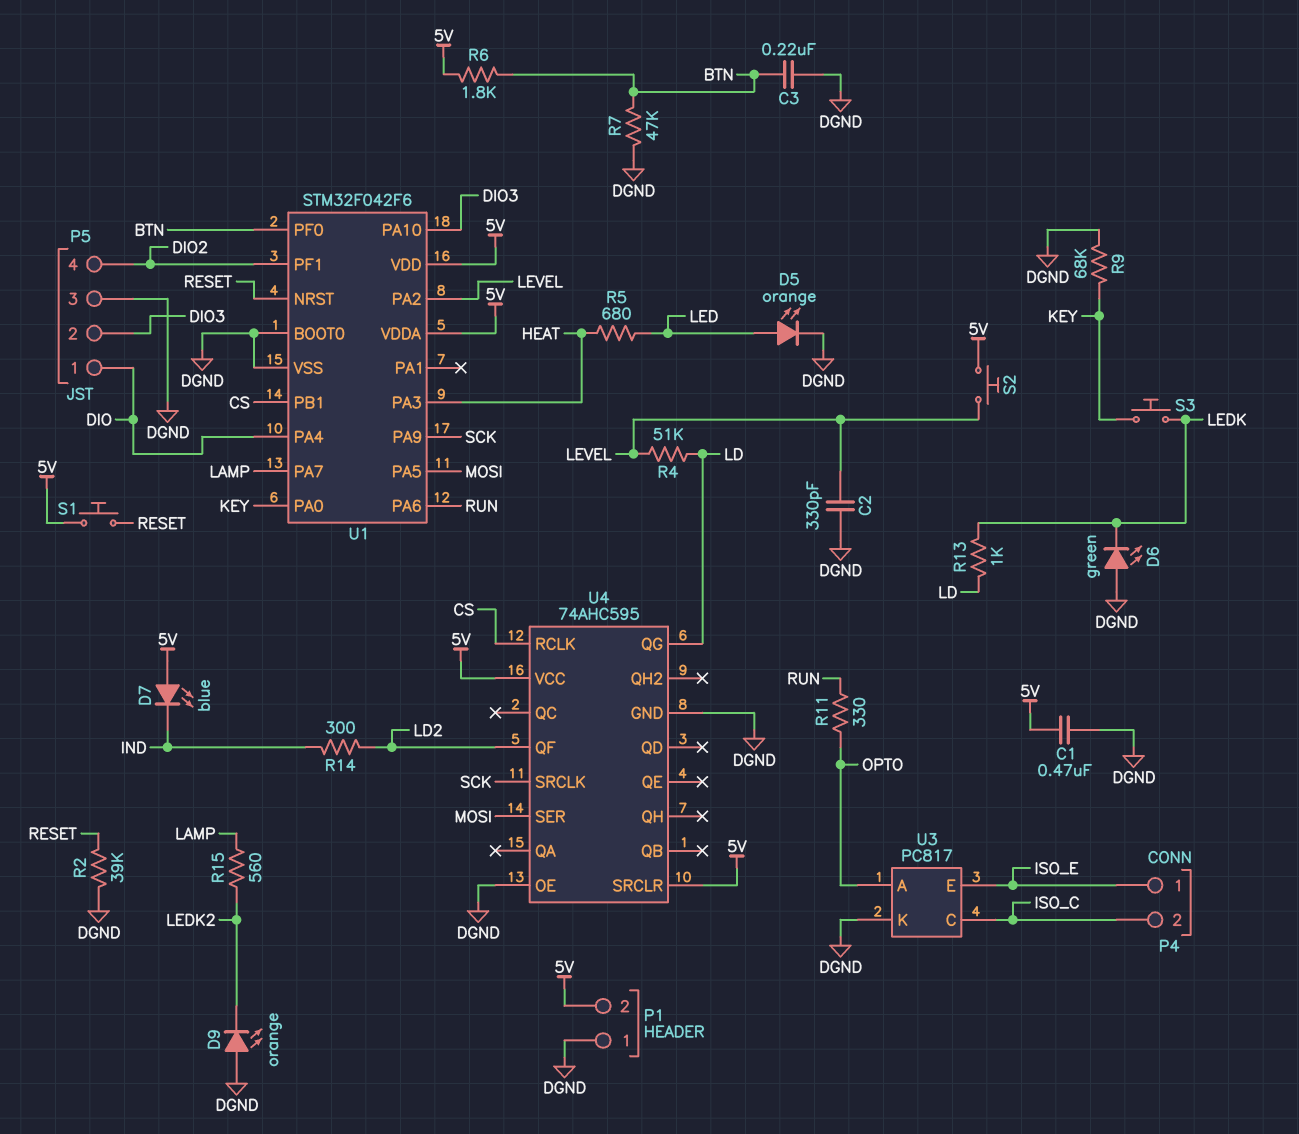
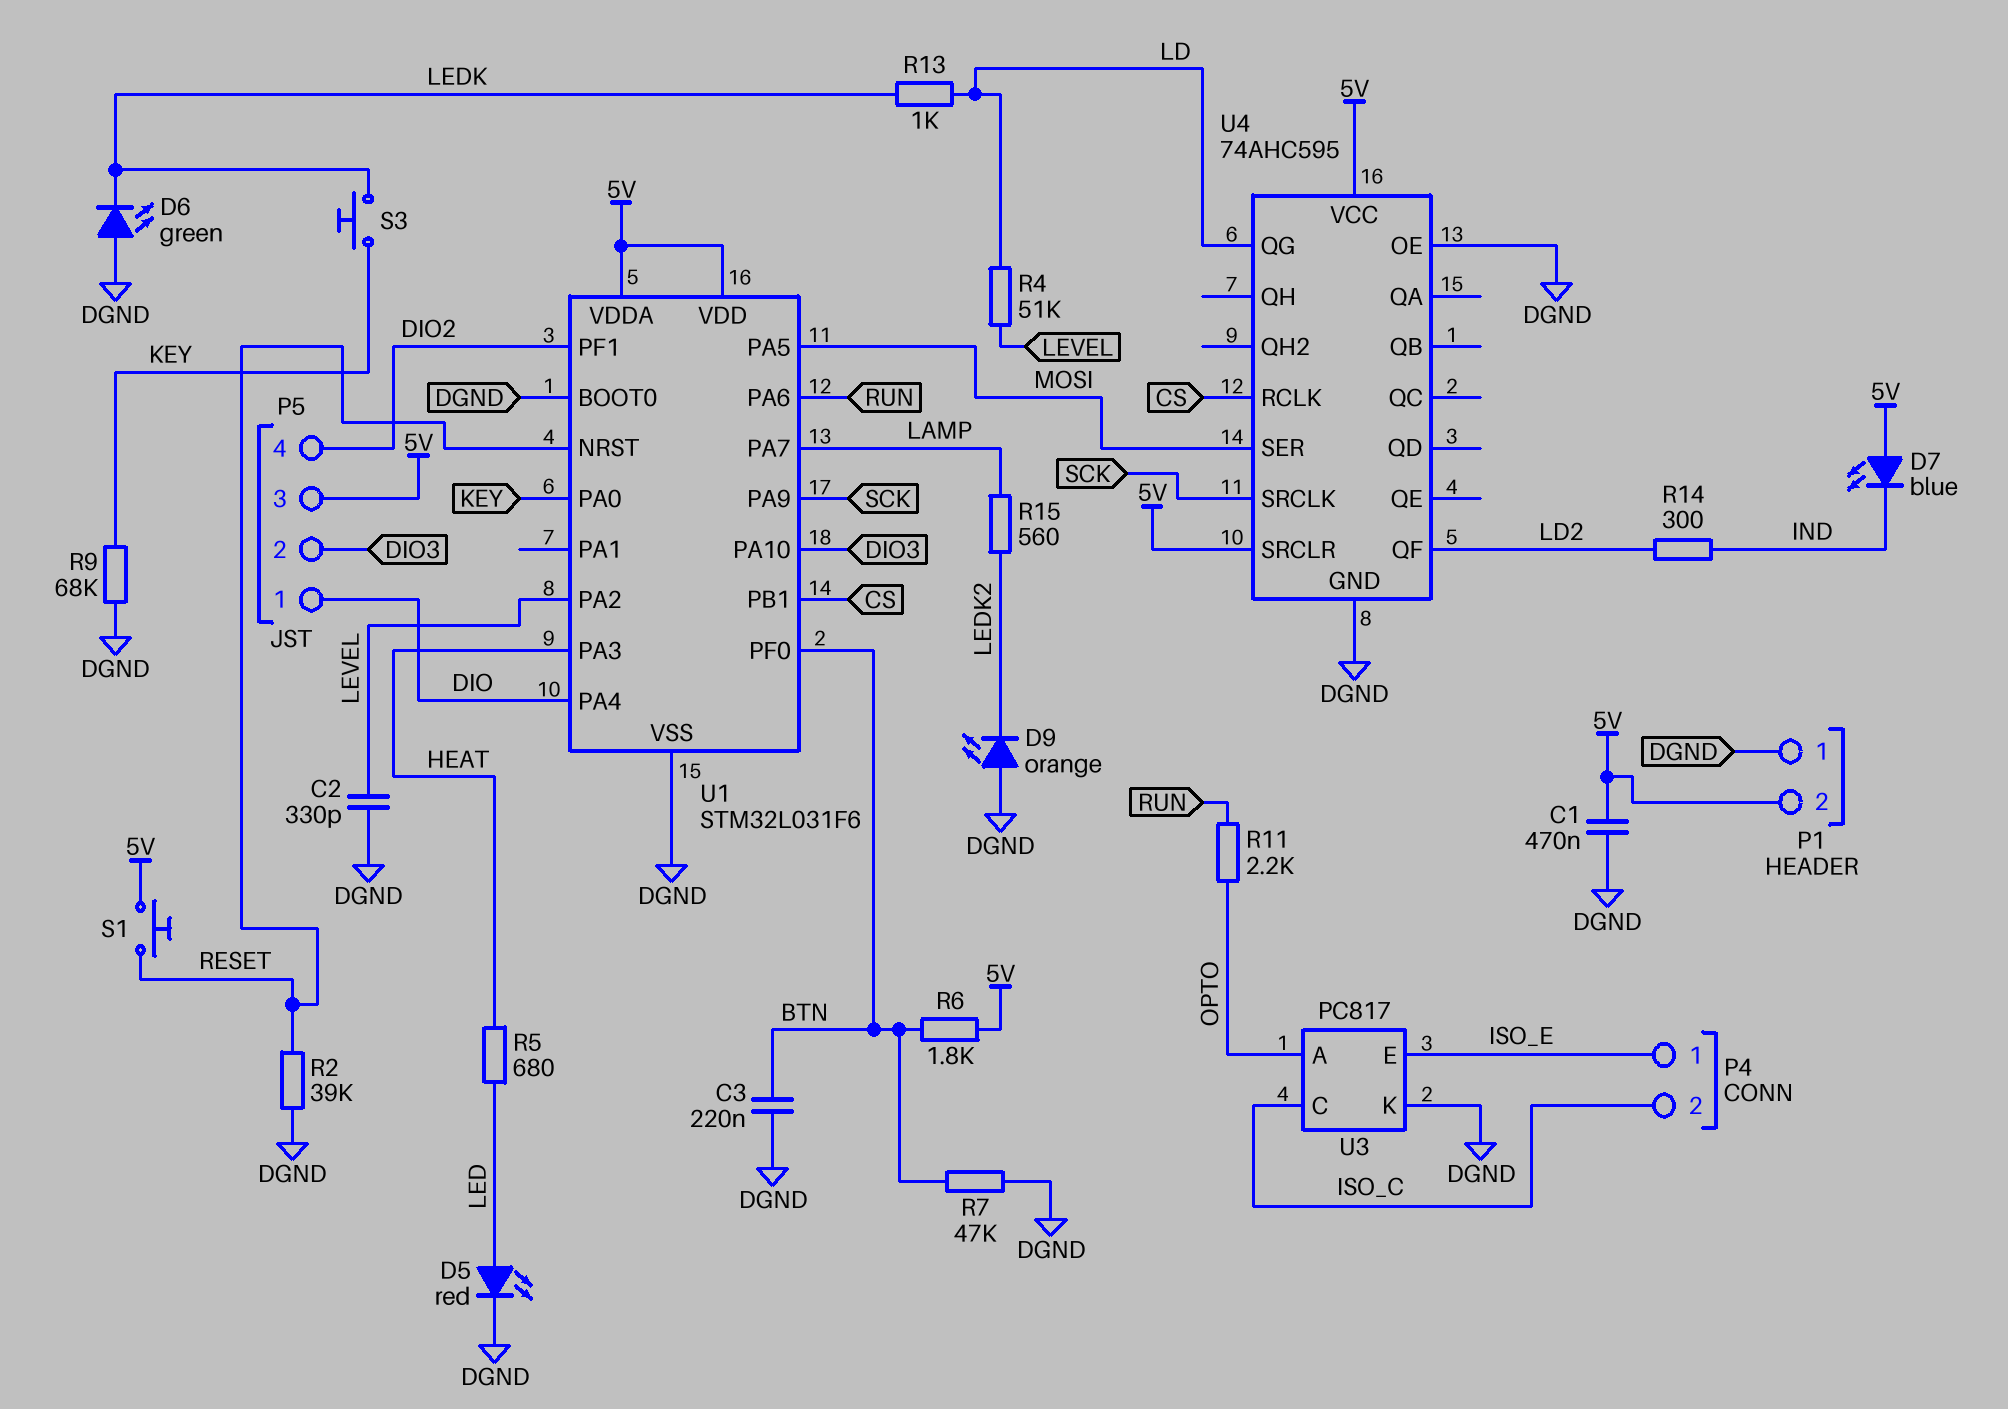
D5: LED orange (A LED, K DGND) -> LED red (A LED, K DGND)
P5 pin 3: DGND -> 5V
R11: 330 (OPTO, RUN) -> 2.2k (OPTO, RUN)
S2: button (5V, LEVEL) -> none
U1: STM32F042F6 -> STM32L031F6

